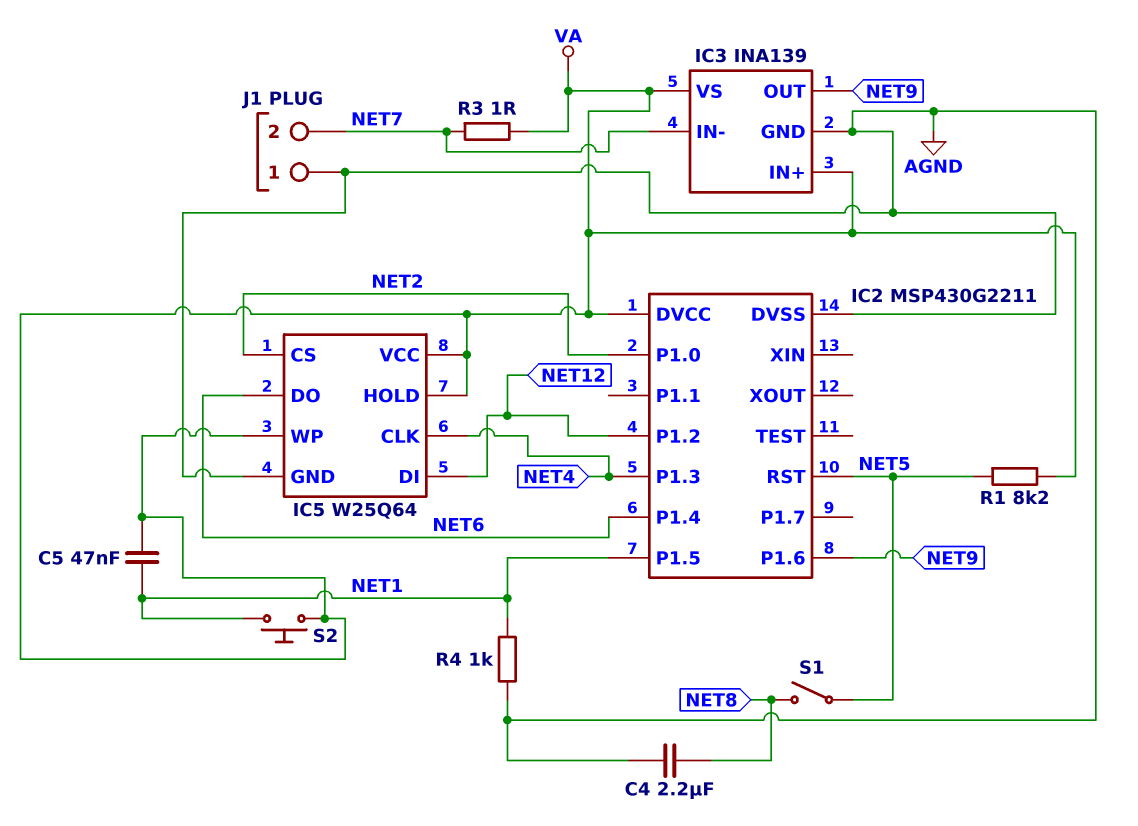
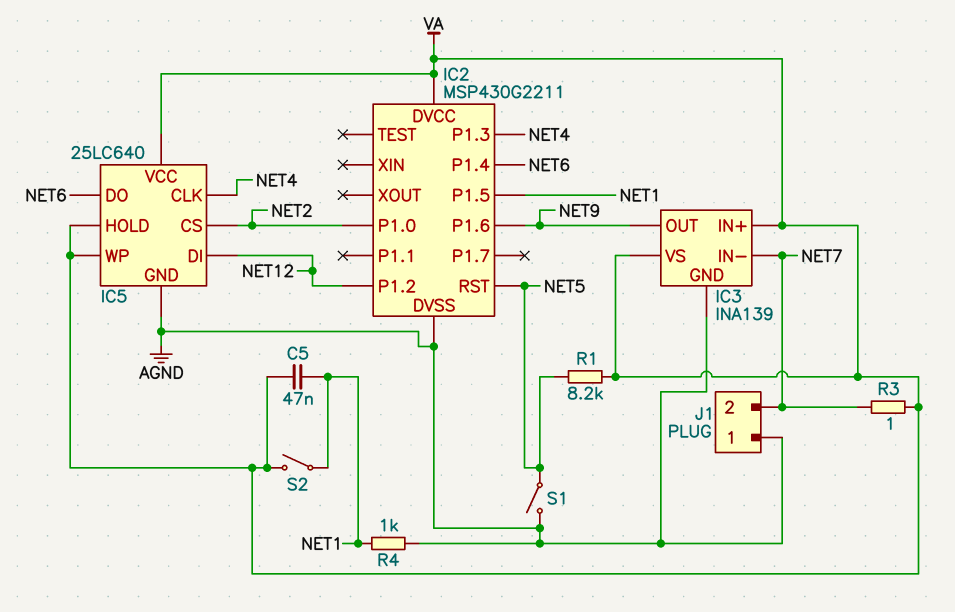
C4: 2.2uF (AGND, NET8) -> none
IC5: W25Q64 -> 25LC640
S1: switch (NET5, NET8) -> switch (AGND, NET5)
S2: button (NET1, VA) -> switch (NET1, VA)

